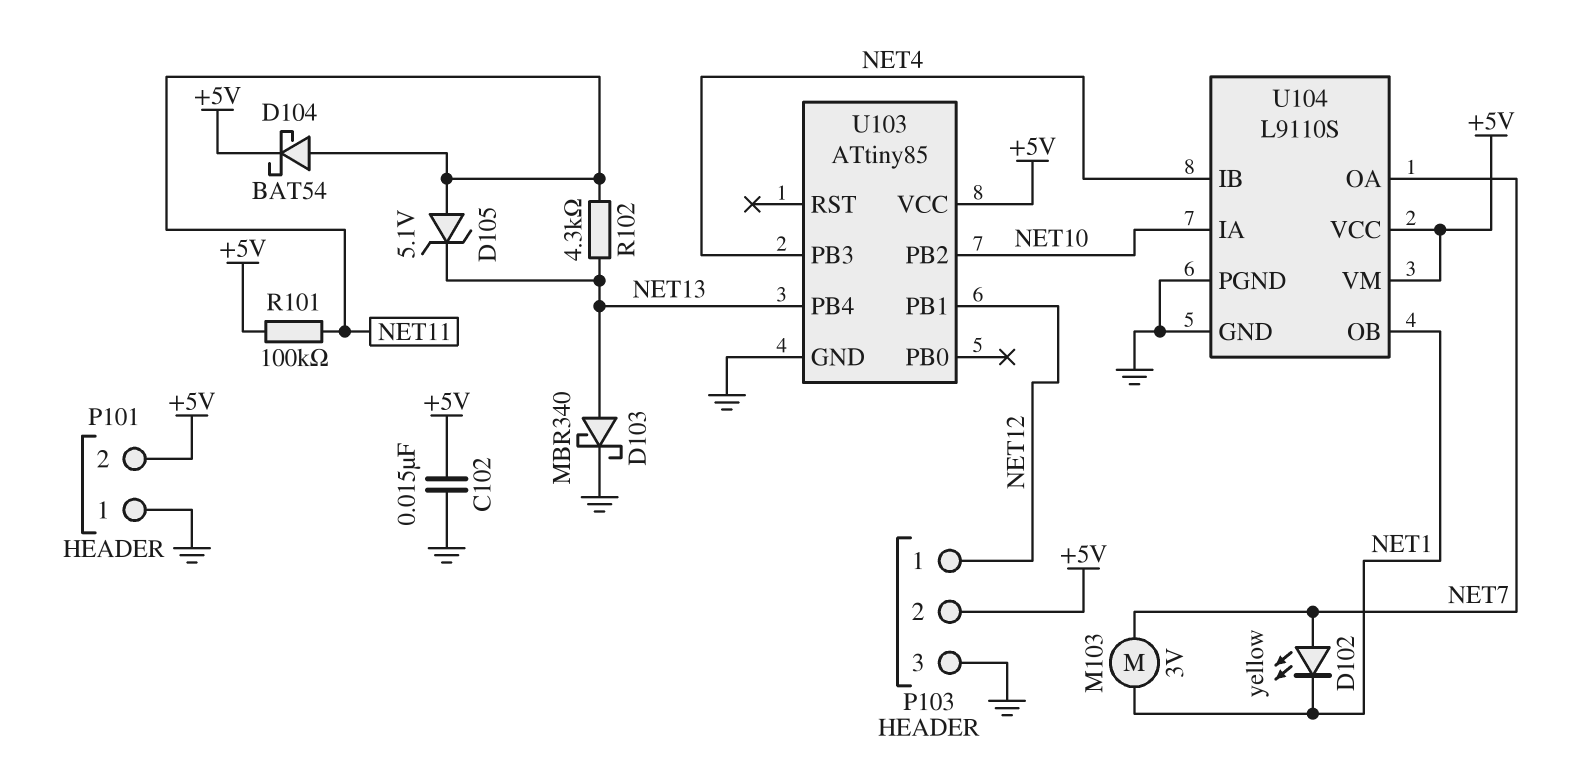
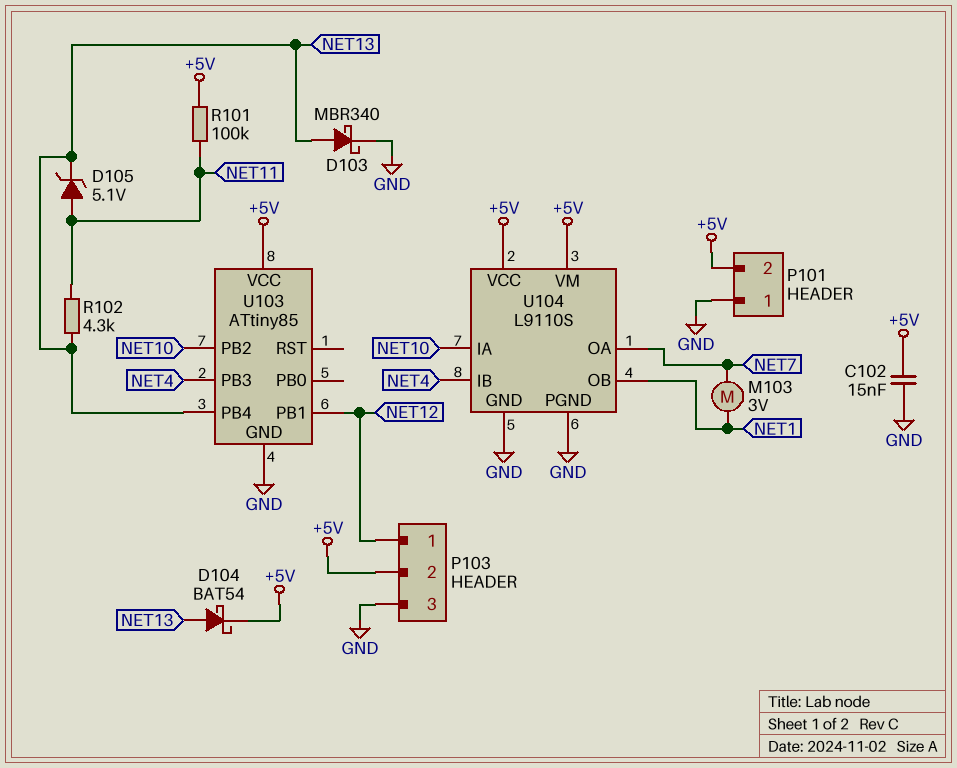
D102: LED yellow (A NET7, K NET1) -> none
D104: schottky BAT54 (A NET11, K +5V) -> schottky BAT54 (A NET13, K +5V)

